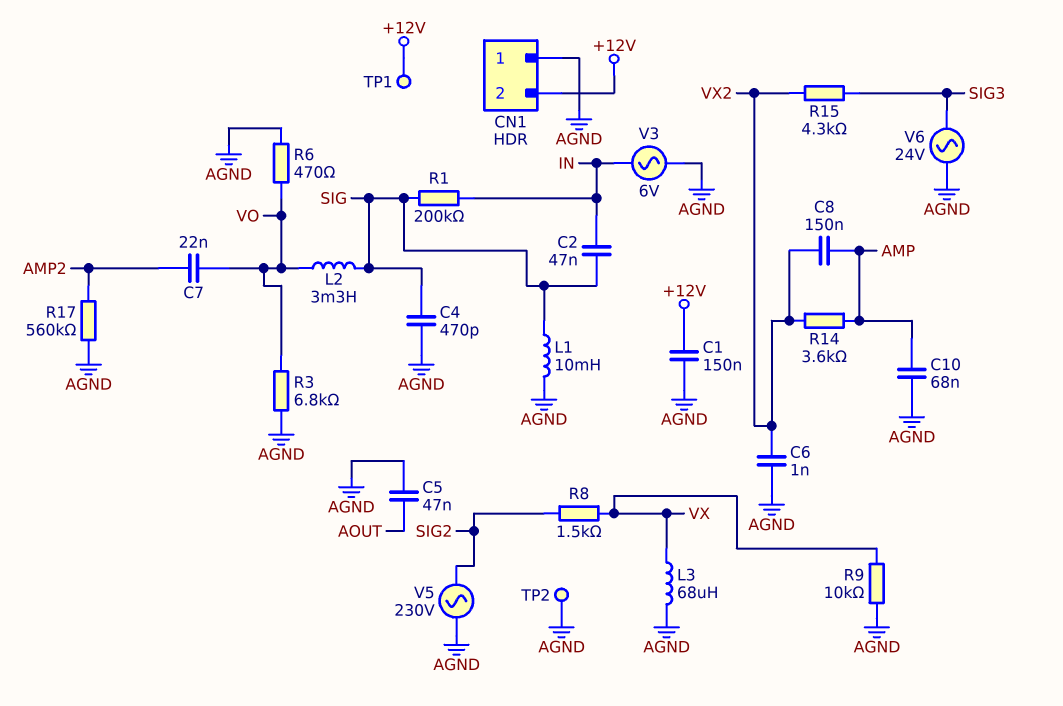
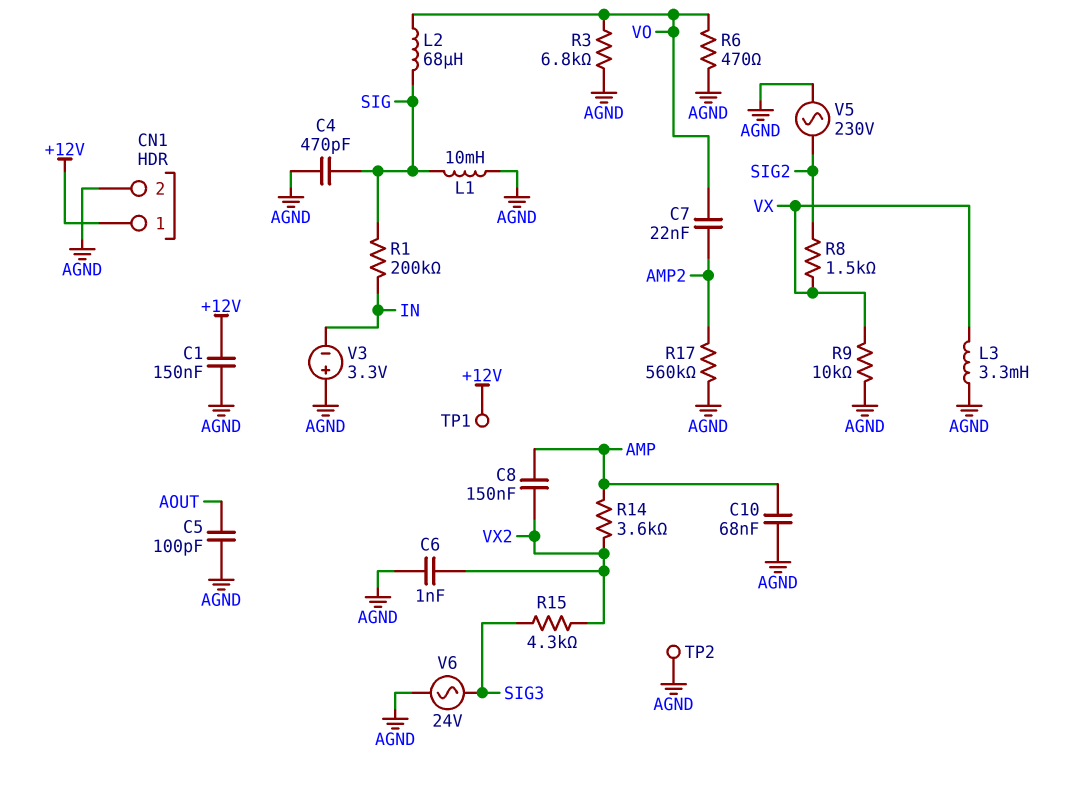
C2: 47nF (IN, SIG) -> none
C5: 47nF (AGND, AOUT) -> 100pF (AGND, AOUT)
CN1 pin 1: AGND -> +12V
CN1 pin 2: +12V -> AGND
L2: 3.3mH (SIG, VO) -> 68uH (SIG, VO)
L3: 68uH (AGND, VX) -> 3.3mH (AGND, VX)
V3: AC 6V (AGND, IN) -> 3.3V (plus AGND, minus IN)

